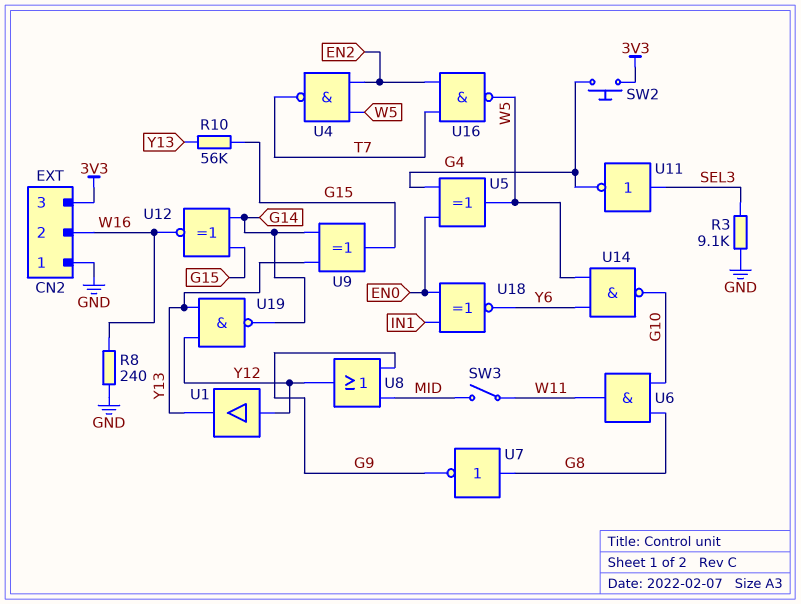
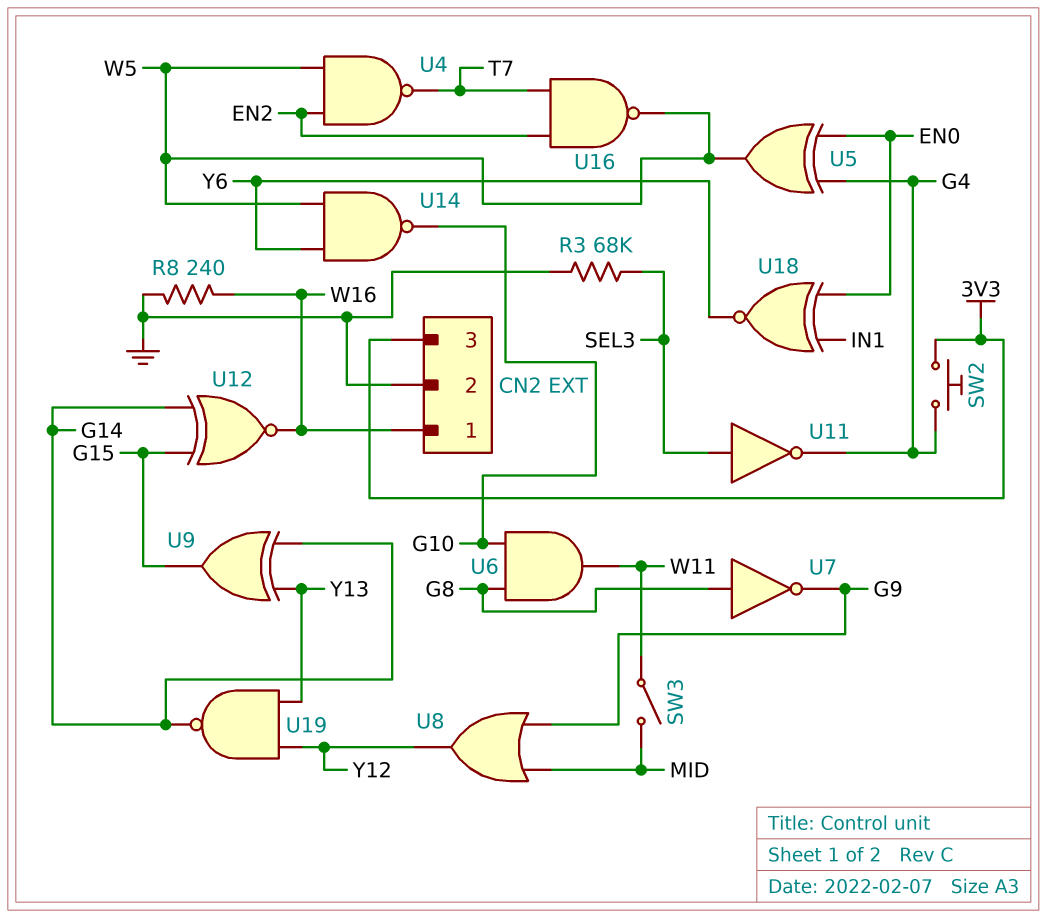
CN2 pin 1: GND -> W16
CN2 pin 2: W16 -> GND
R3: 9.1k (GND, SEL3) -> 68k (GND, SEL3)
R10: 56k (G15, Y13) -> none
U1: buffer (in Y12, out Y13) -> none

